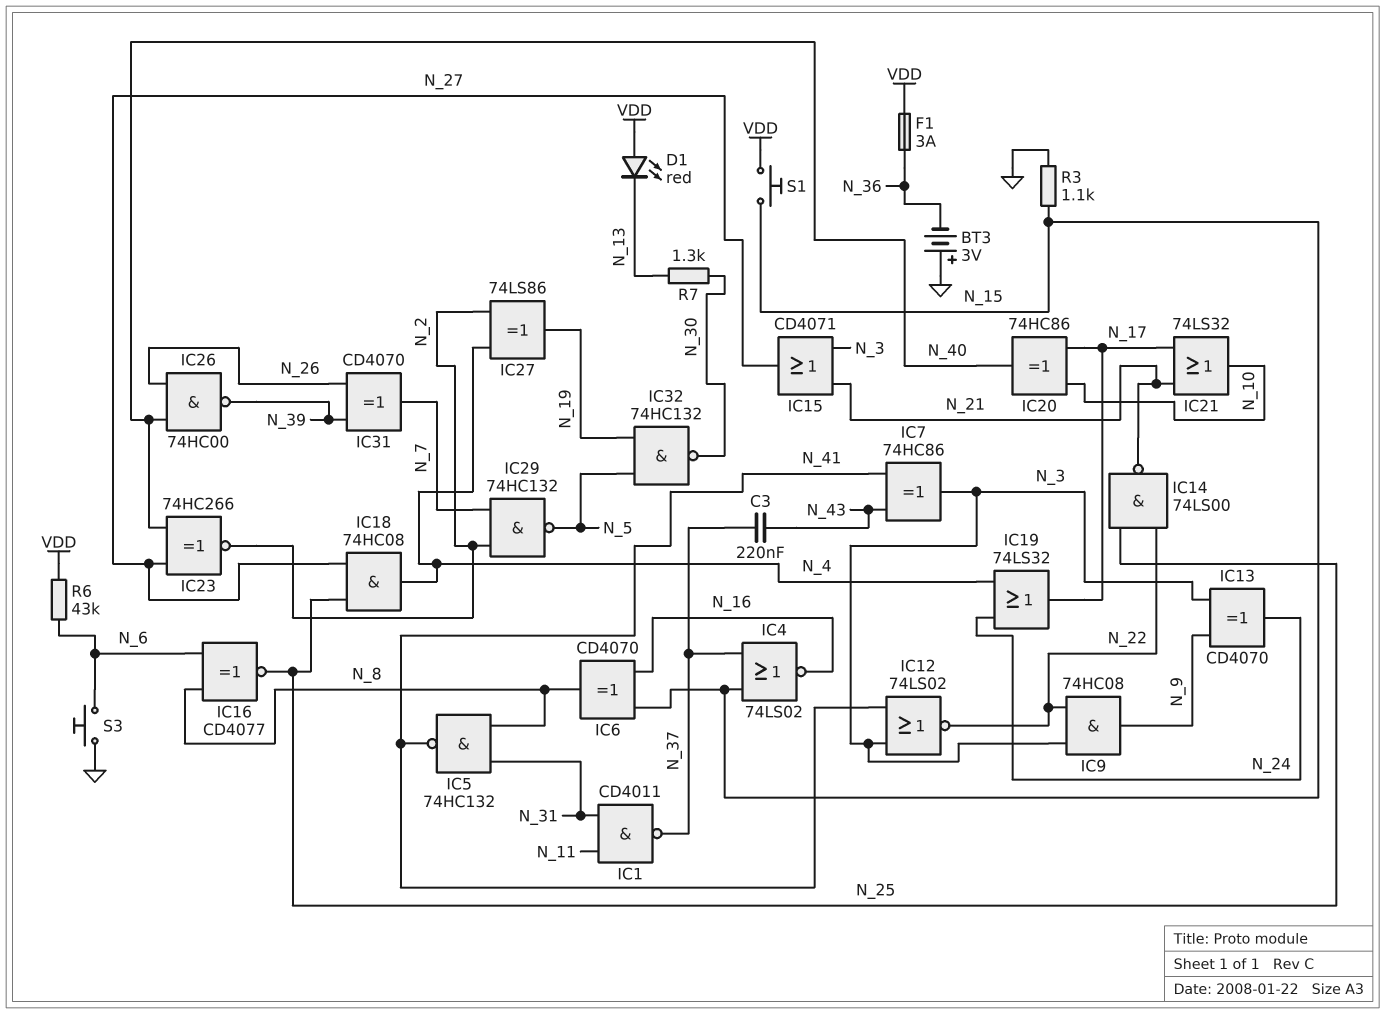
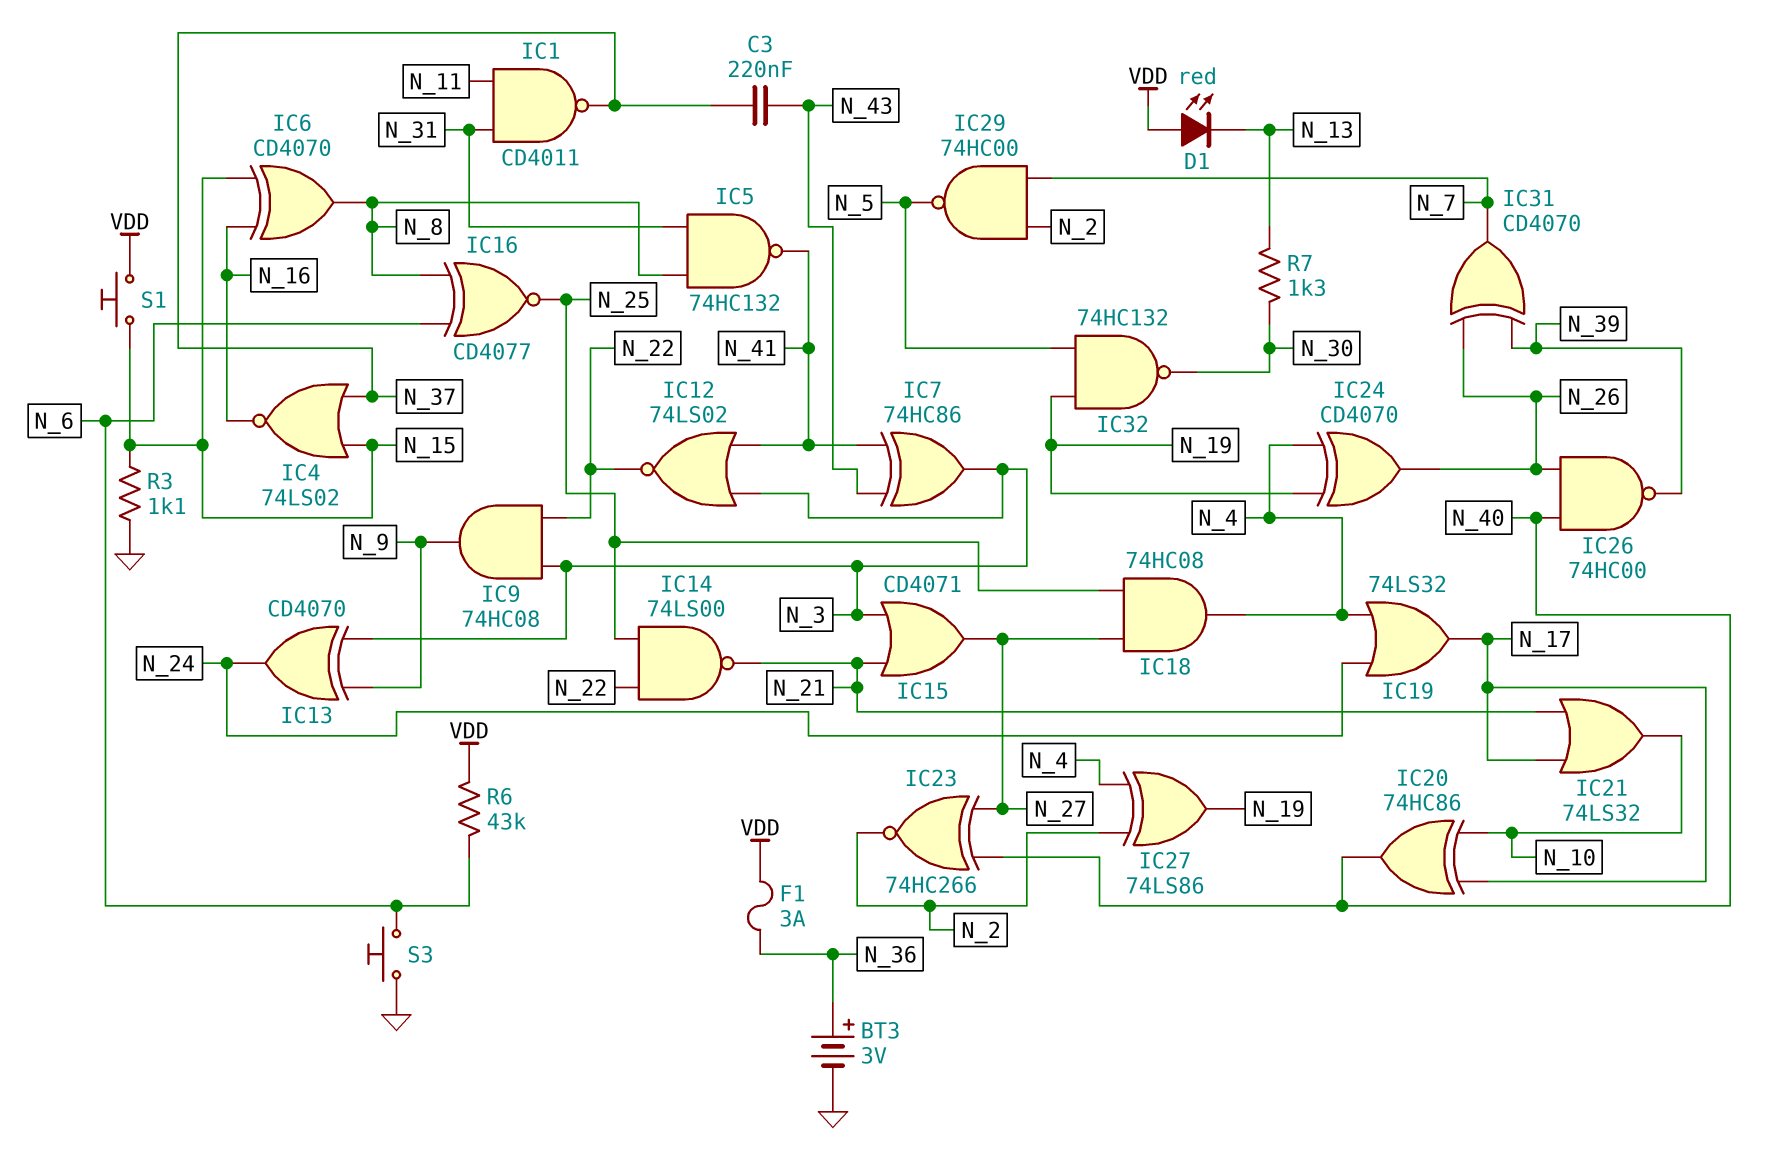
BT3: 3V (plus GND, minus N_36) -> 3V (plus N_36, minus GND)
IC24: none -> XOR CD4070 (in N_4, in N_19, out N_26)
IC29: NAND 74HC132 (in N_2, in N_7, out N_5) -> NAND 74HC00 (in N_2, in N_7, out N_5)

